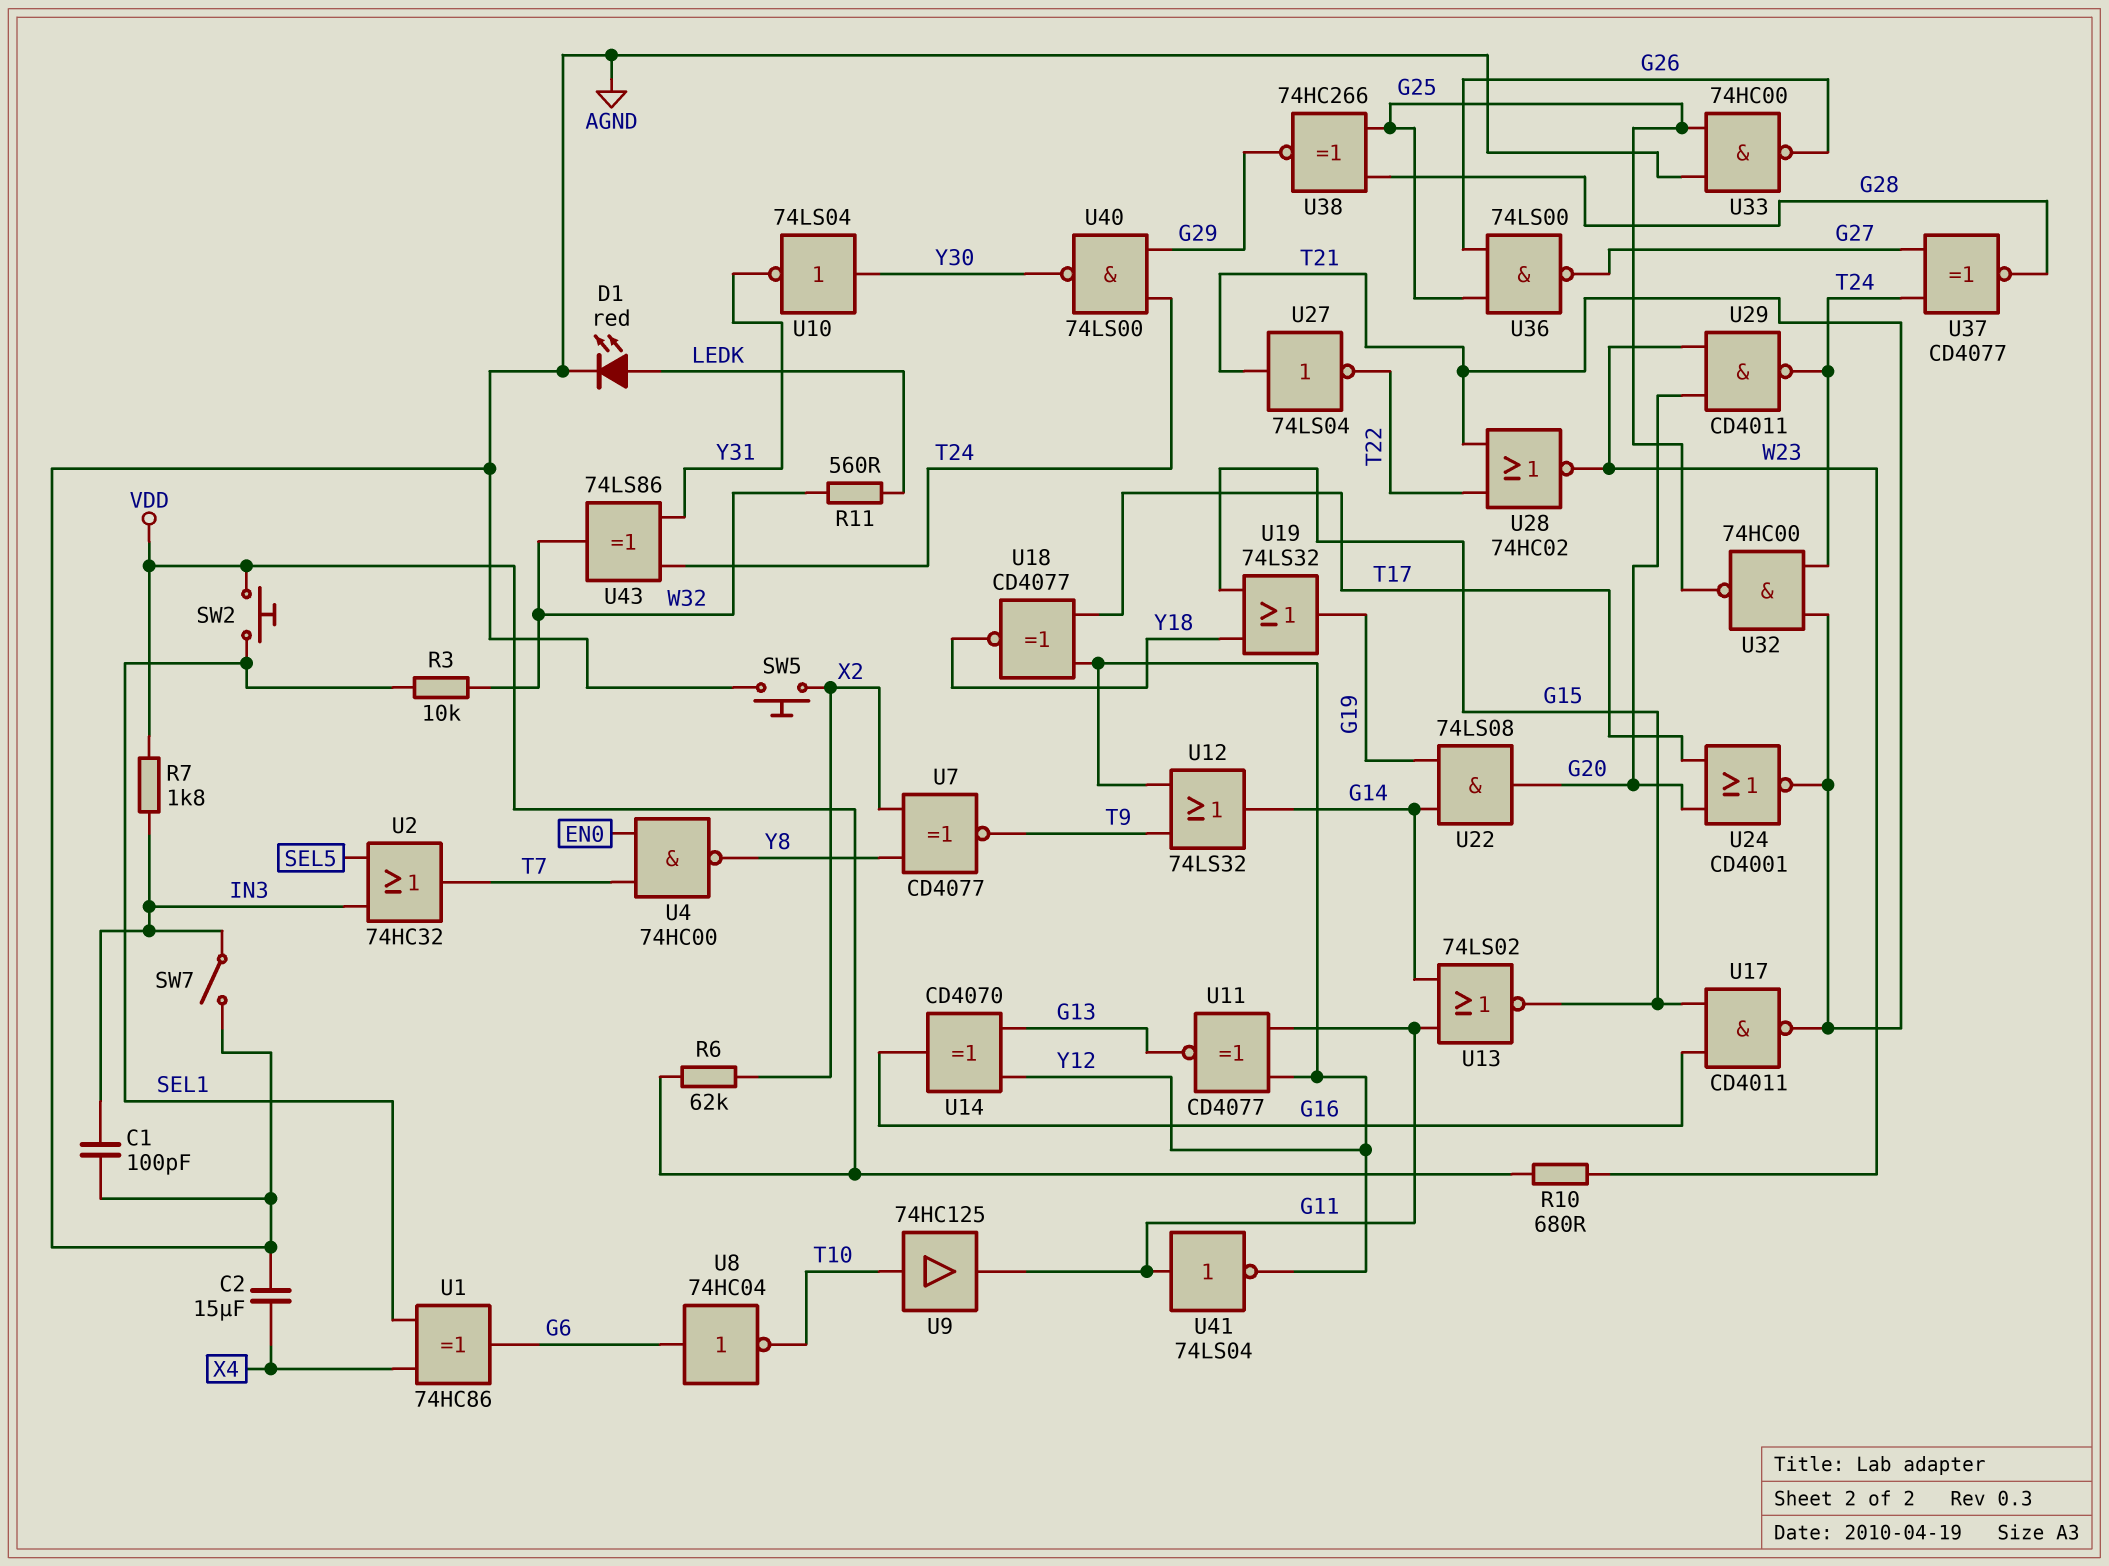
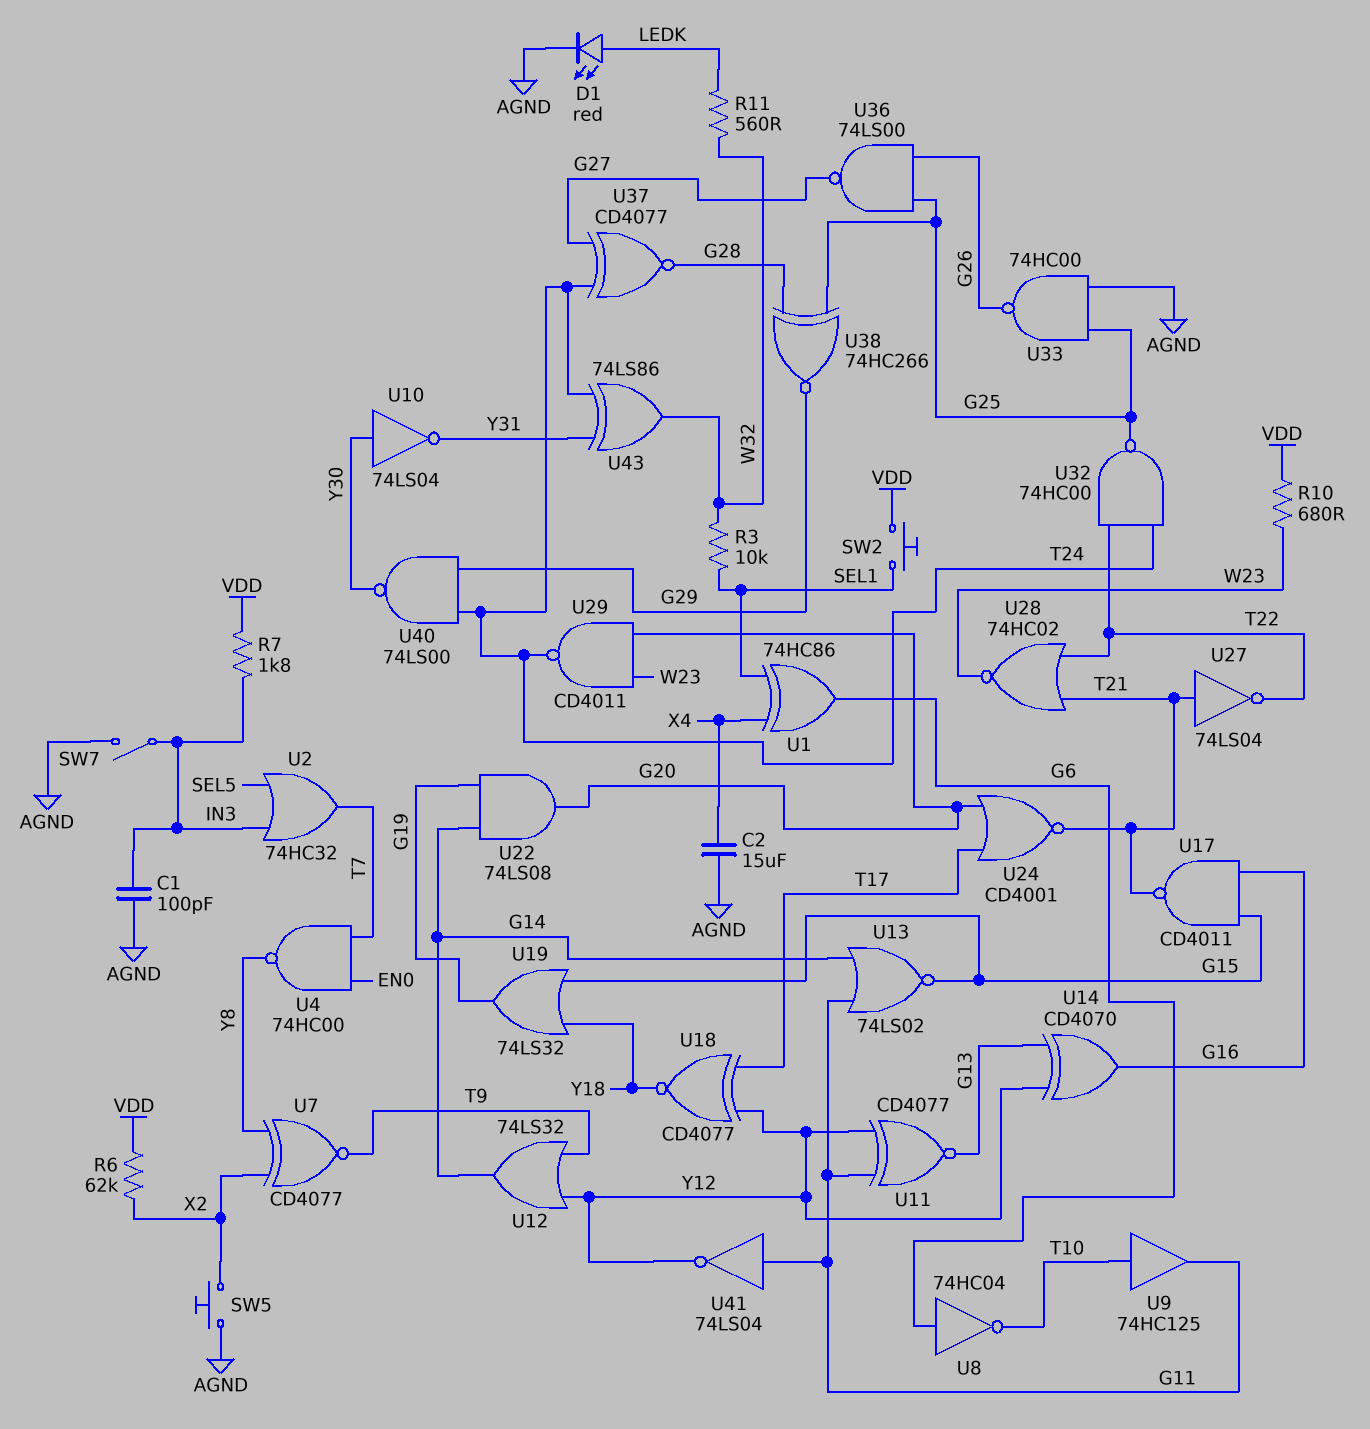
U32: NAND 74HC00 (in T21, in T24, out G25) -> NAND 74HC00 (in T22, in T24, out G25)

